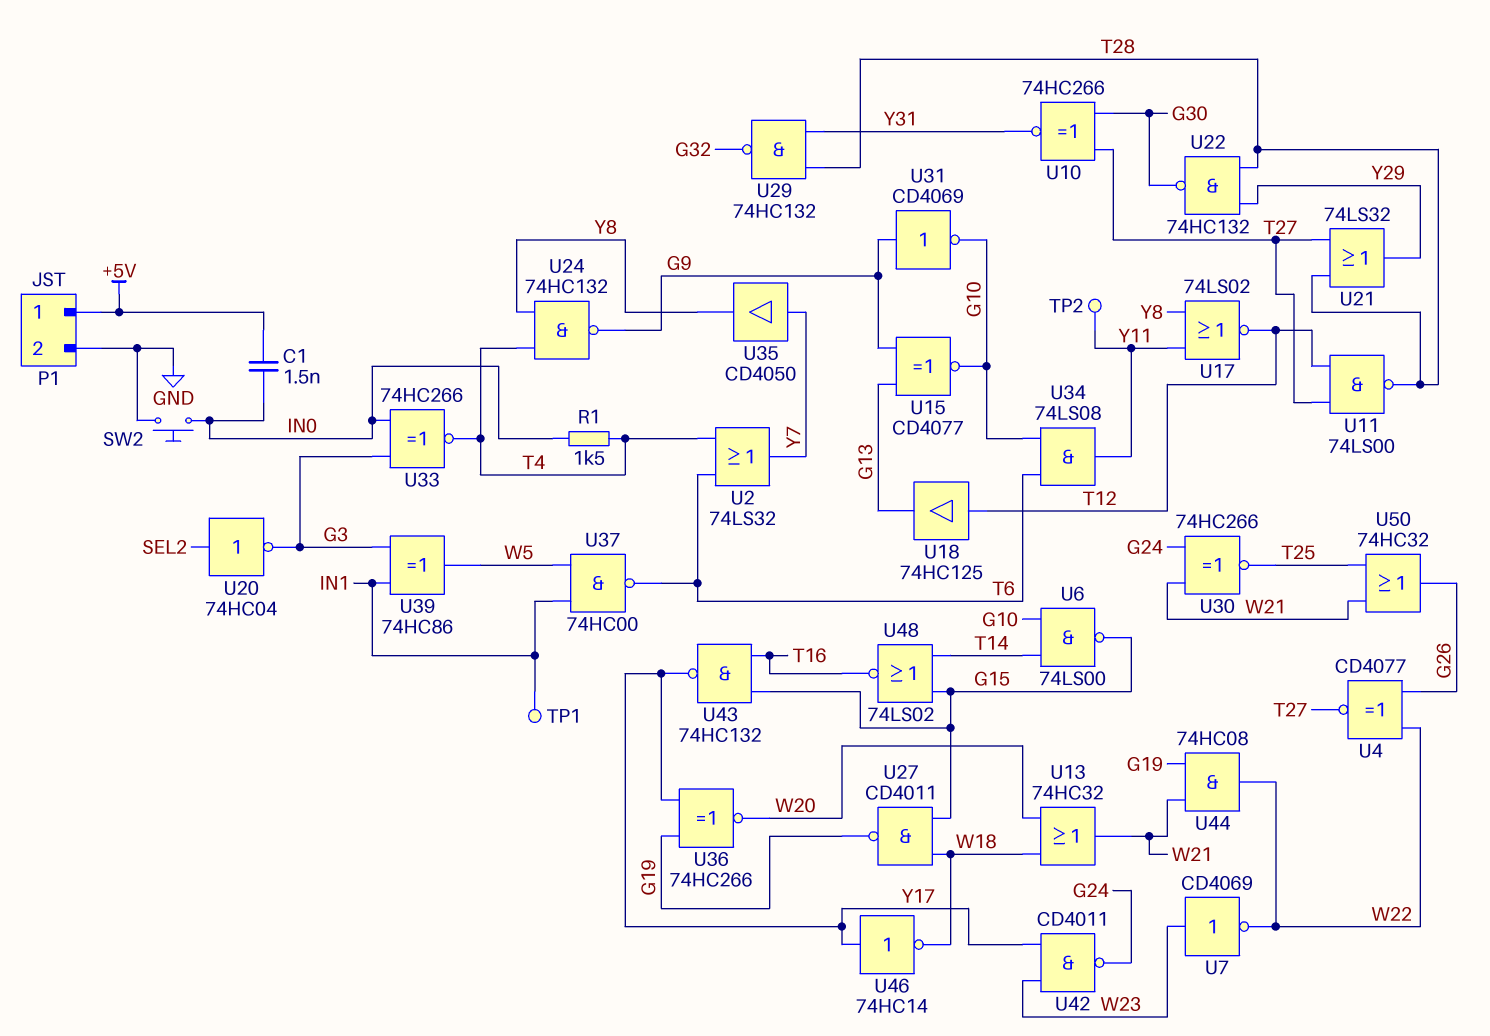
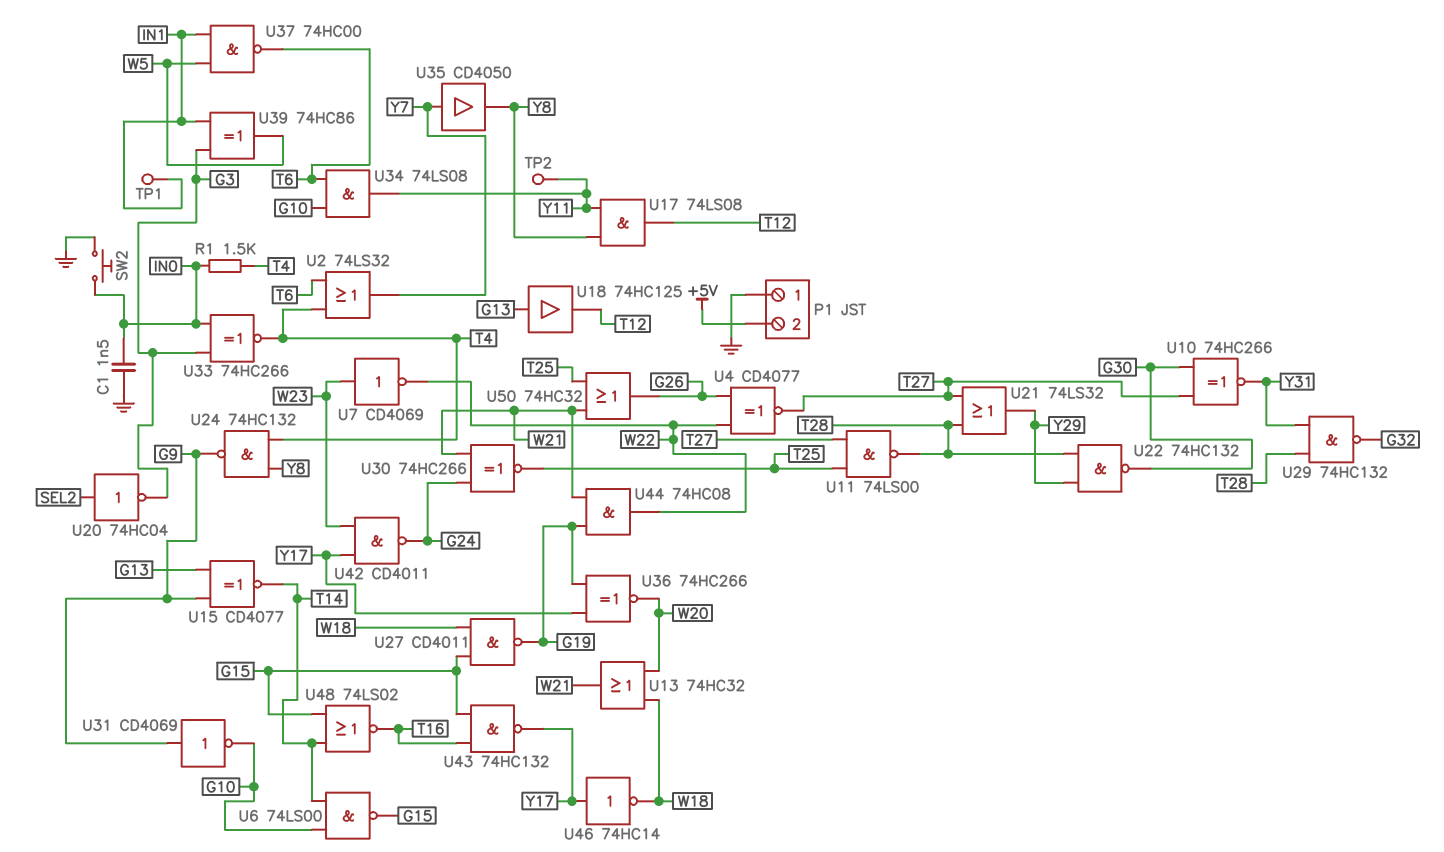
C1: 1.5nF (+5V, IN0) -> 1.5nF (GND, IN0)
P1 pin 1: +5V -> GND
P1 pin 2: GND -> +5V
U11: NAND 74LS00 (in T12, in T27, out T28) -> NAND 74LS00 (in T25, in T27, out T28)
U15: XNOR CD4077 (in G9, in G13, out G10) -> XNOR CD4077 (in G9, in G13, out T14)
U17: NOR 74LS02 (in Y8, in Y11, out T12) -> AND 74LS08 (in Y8, in Y11, out T12)
U18: buffer 74HC125 (in T12, out G13) -> buffer 74HC125 (in G13, out T12)

